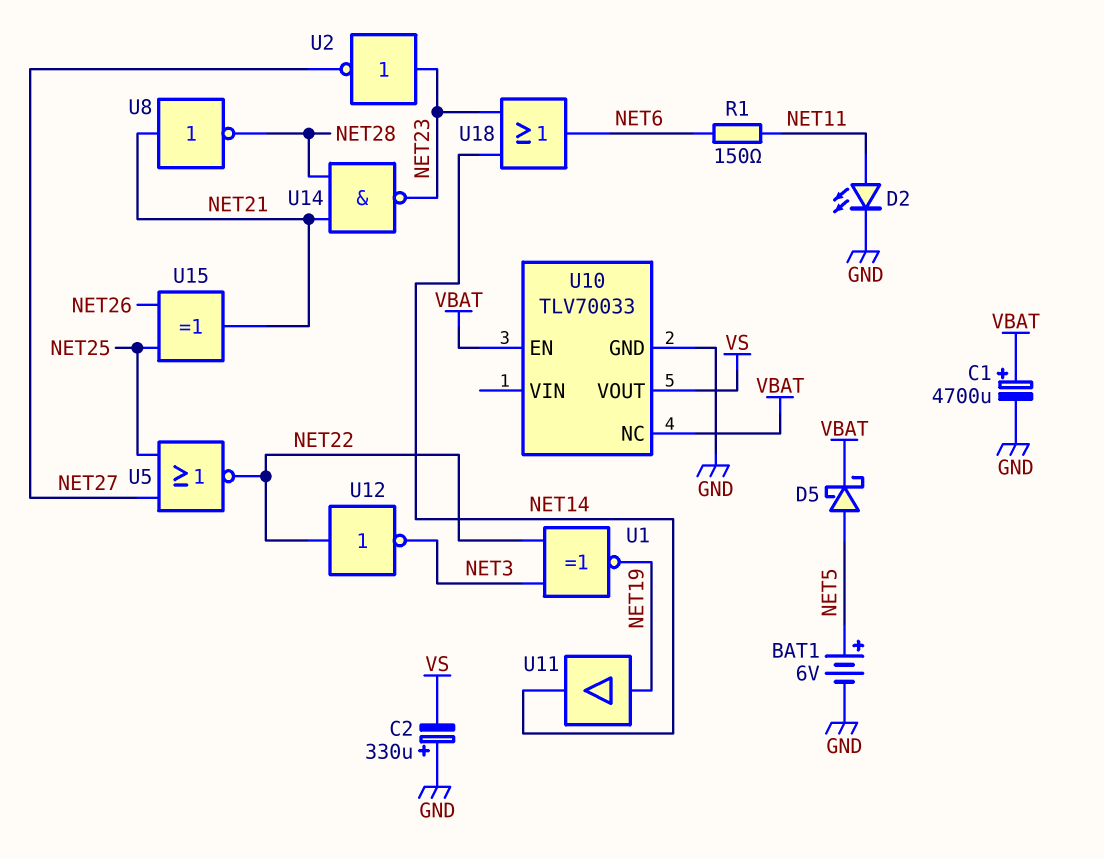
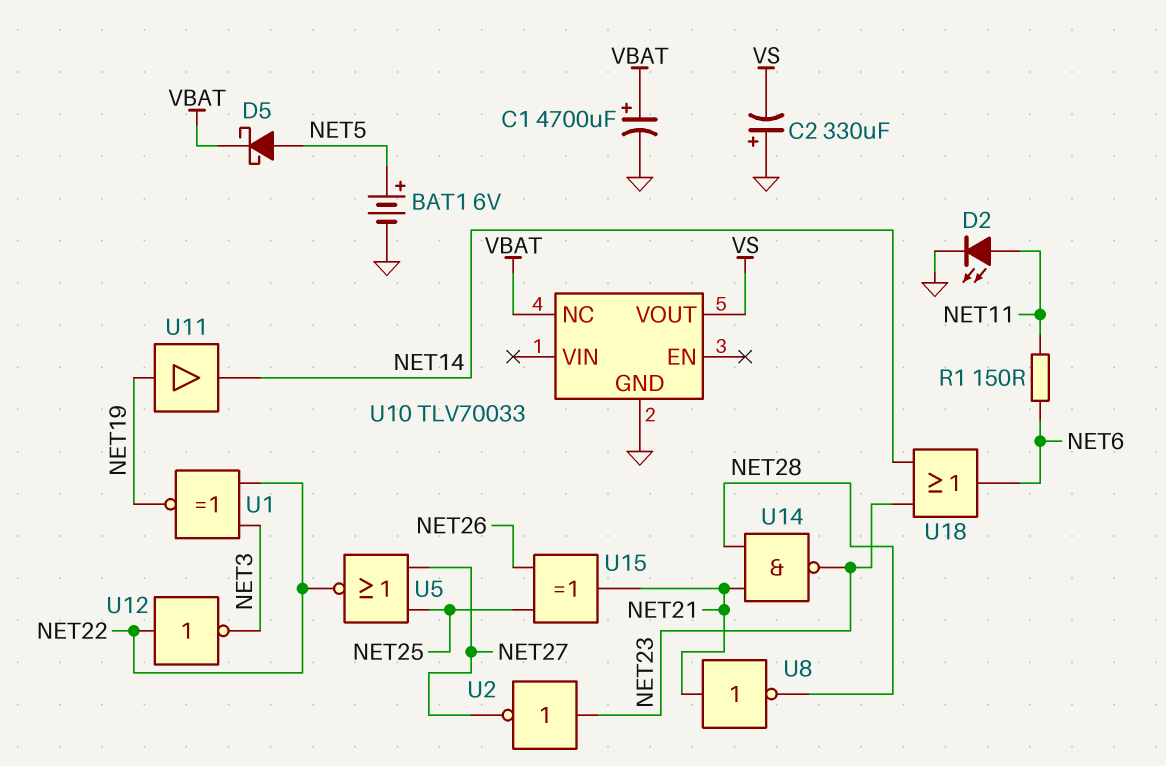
U10 pin EN: VBAT -> none

